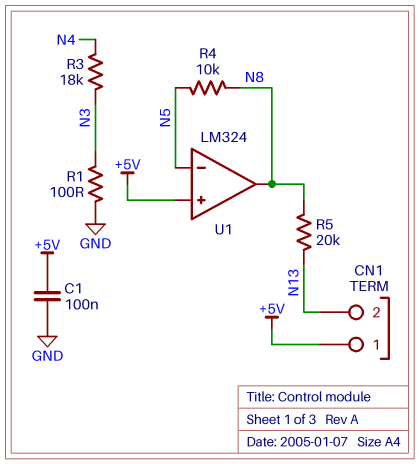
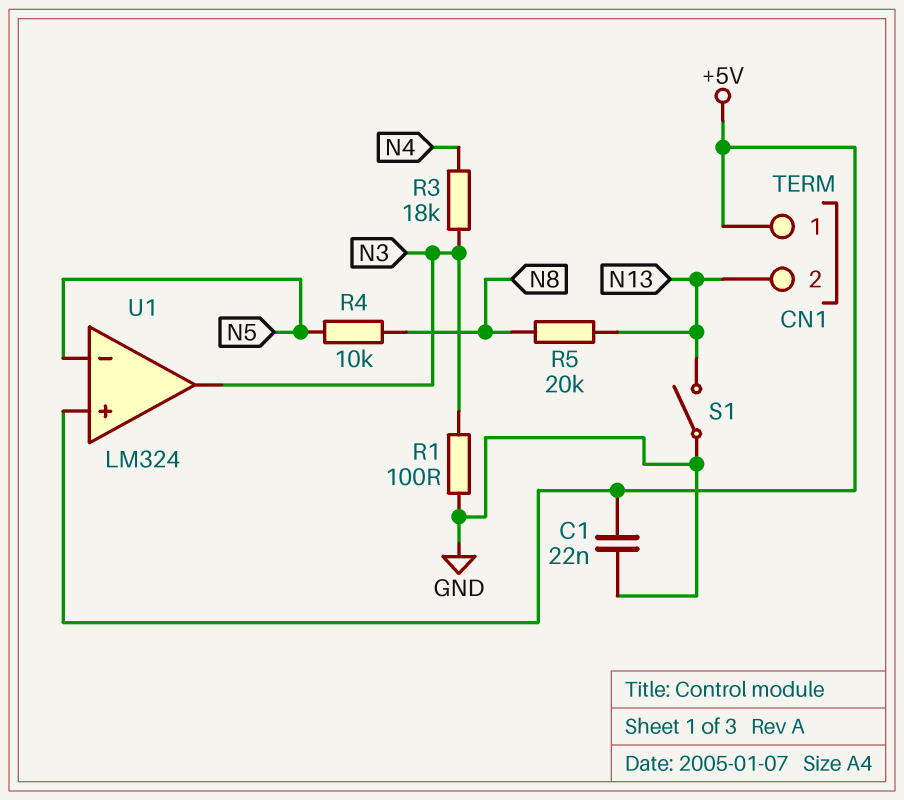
C1: 100nF (+5V, GND) -> 22nF (+5V, GND)
S1: none -> switch (GND, N13)
U1 pin out: N8 -> N3

